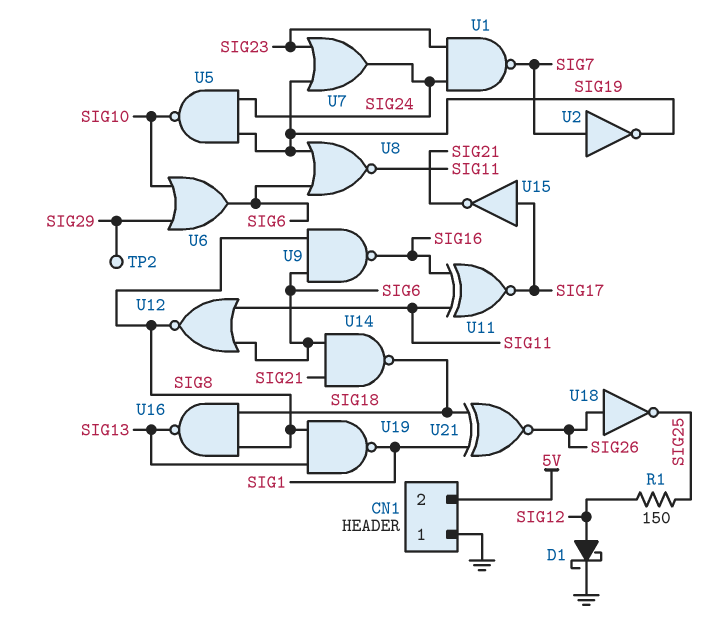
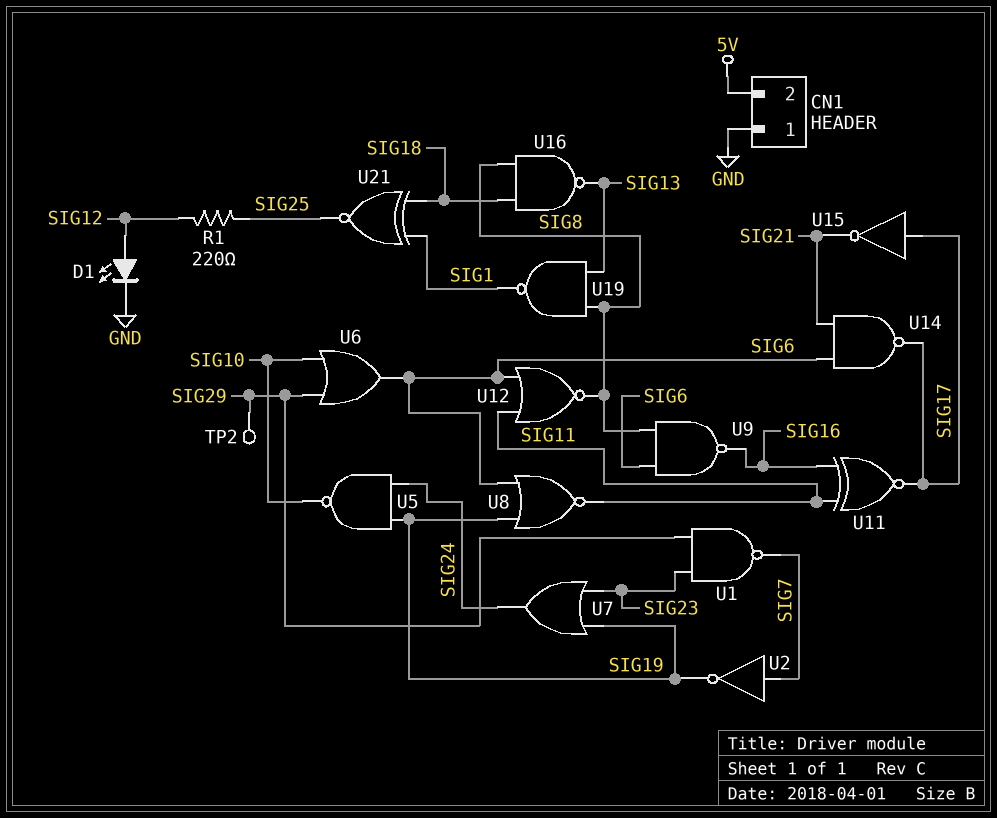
D1: schottky (A SIG12, K GND) -> LED (A SIG12, K GND)
R1: 150 (SIG12, SIG25) -> 220 (SIG12, SIG25)
U1: NAND (in SIG23, in SIG24, out SIG7) -> NAND (in SIG23, in SIG29, out SIG7)
U14: NAND (in SIG6, in SIG21, out SIG18) -> NAND (in SIG6, in SIG21, out SIG17)
U18: NOT (in SIG26, out SIG25) -> none
U21: XNOR (in SIG1, in SIG18, out SIG26) -> XNOR (in SIG1, in SIG18, out SIG25)

